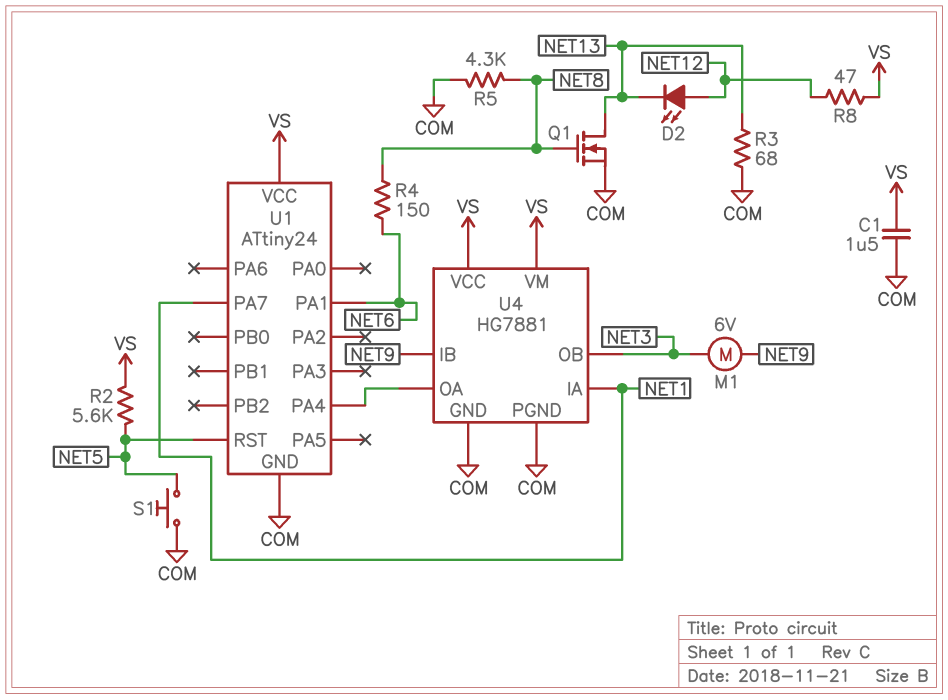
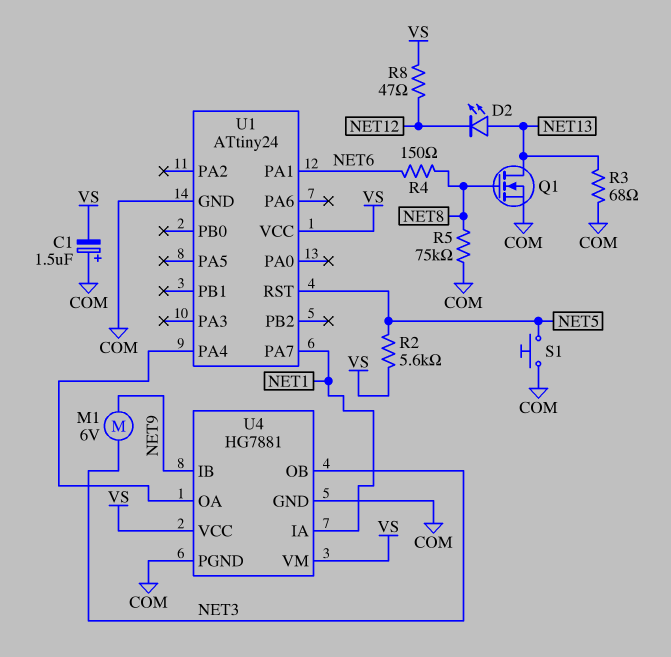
C1: 1.5uF (COM, VS) -> 1.5uF (plus COM, minus VS)
D2: LED (A NET12, K NET13) -> LED (A NET13, K NET12)
R5: 4.3k (COM, NET8) -> 75k (COM, NET8)

